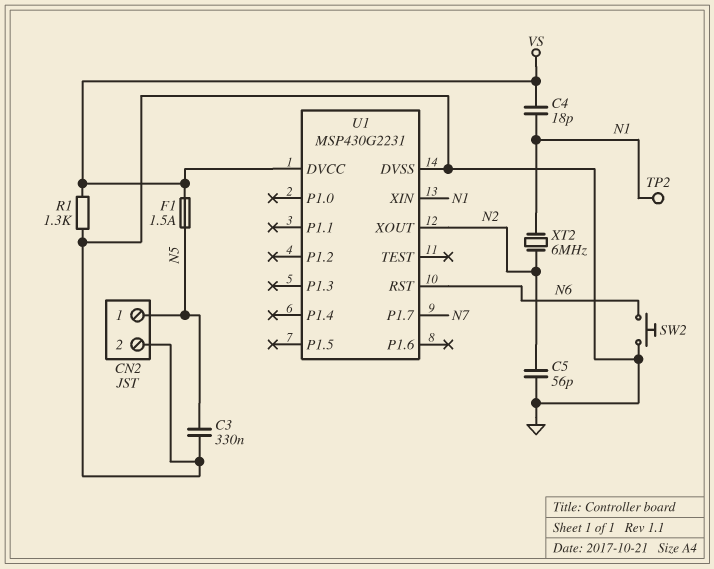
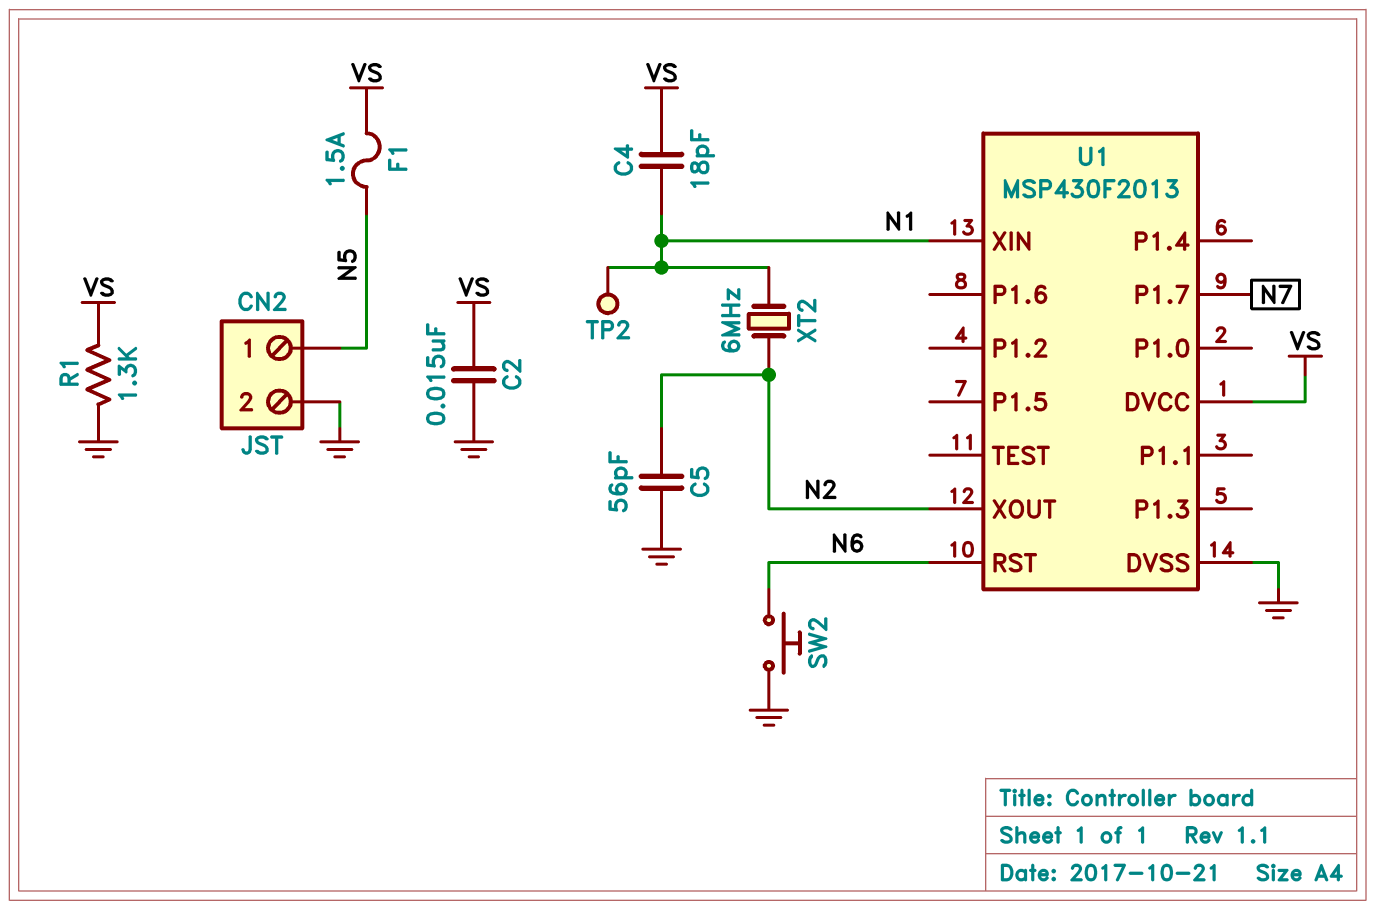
C2: none -> 15nF (GND, VS)
C3: 330nF (GND, N5) -> none
U1: MSP430G2231 -> MSP430F2013

